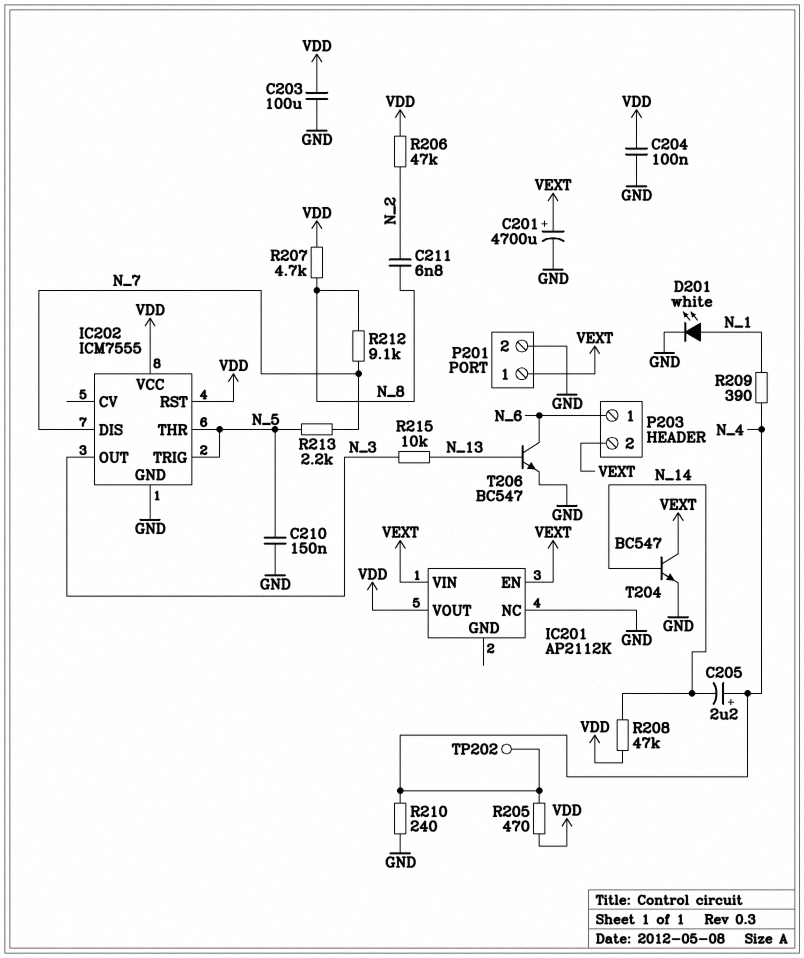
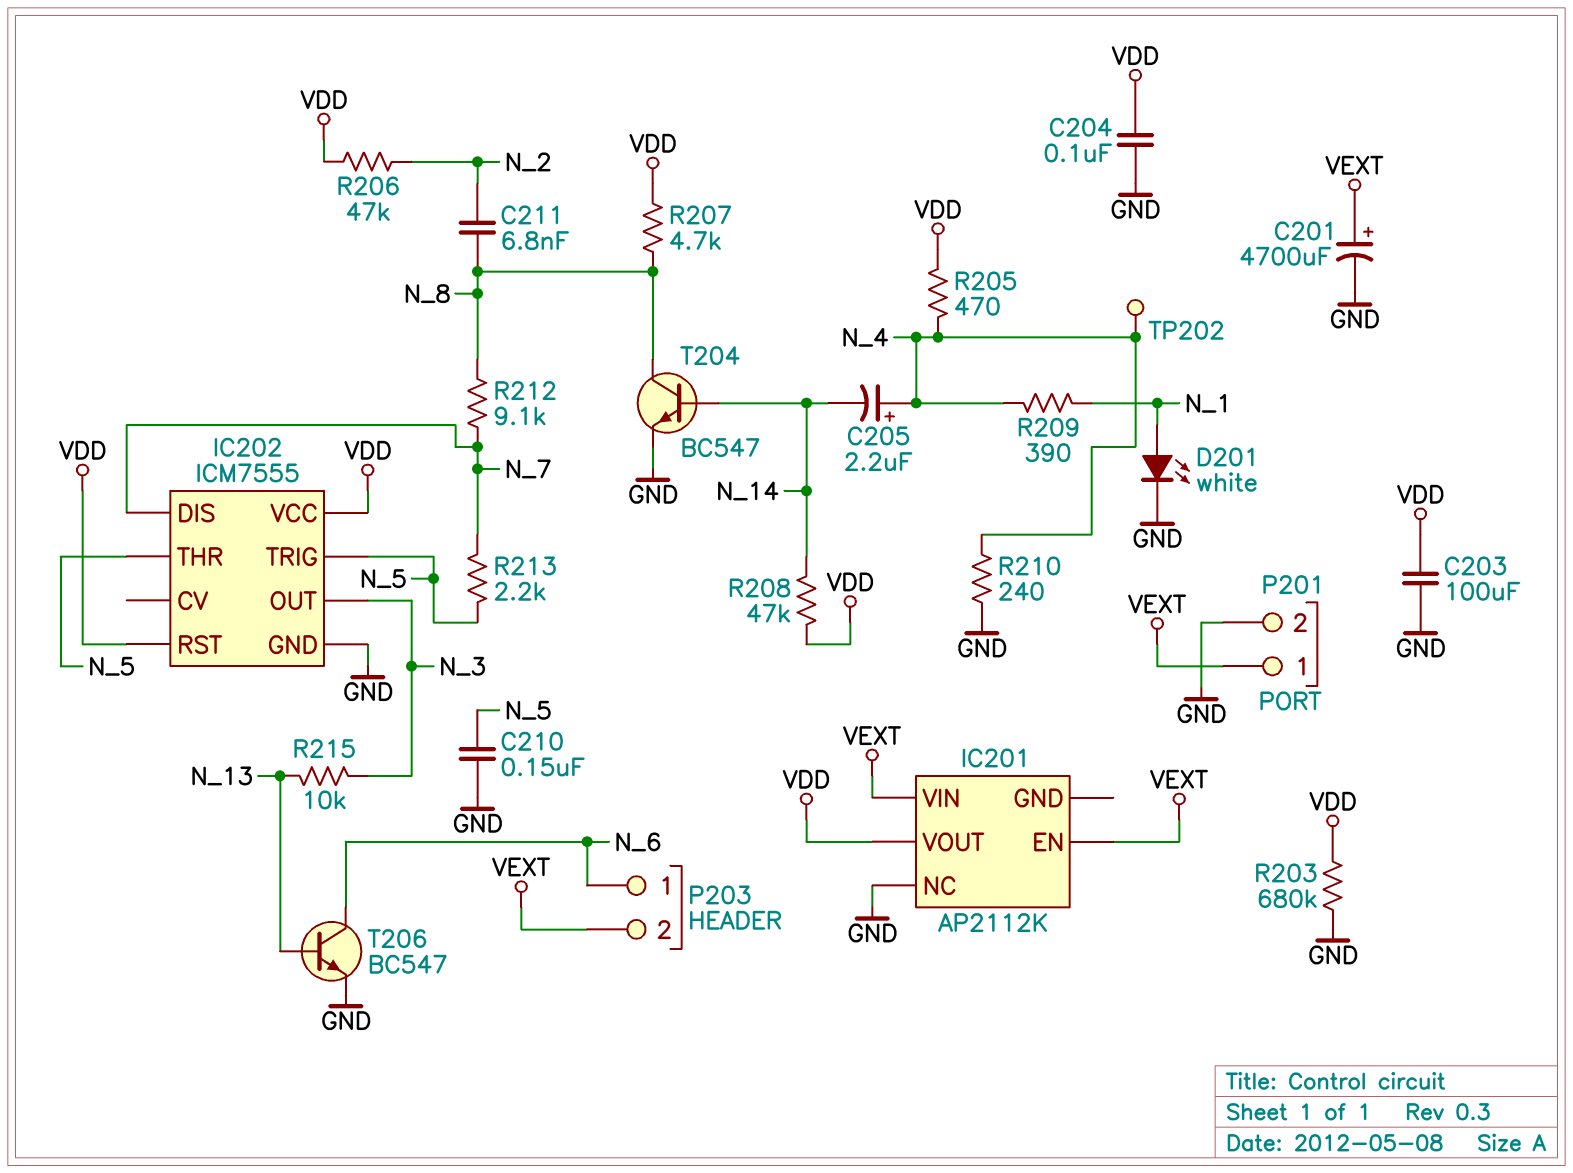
R203: none -> 680k (GND, VDD)
T204: NPN BC547 (B N_14, C VEXT, E GND) -> NPN BC547 (B N_14, C N_8, E GND)

